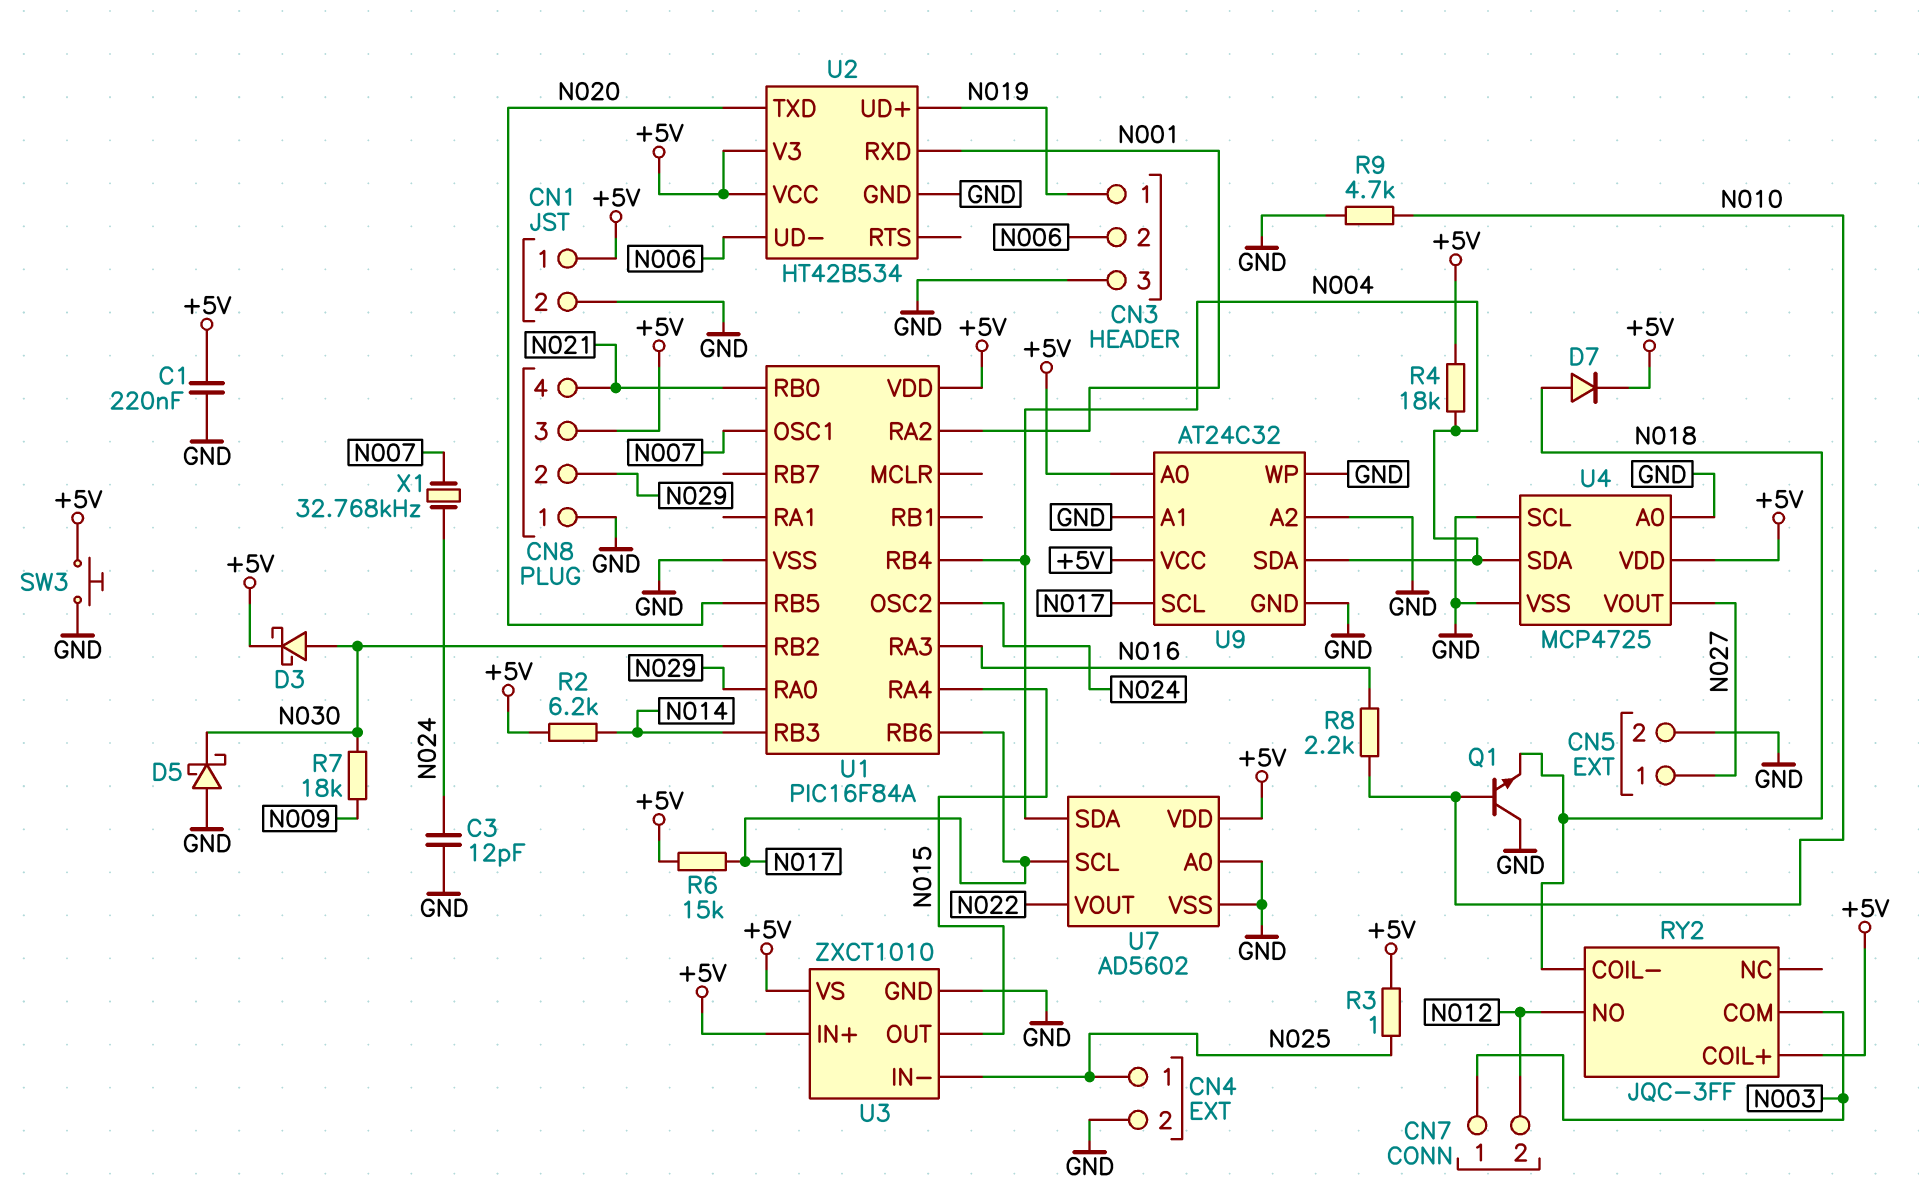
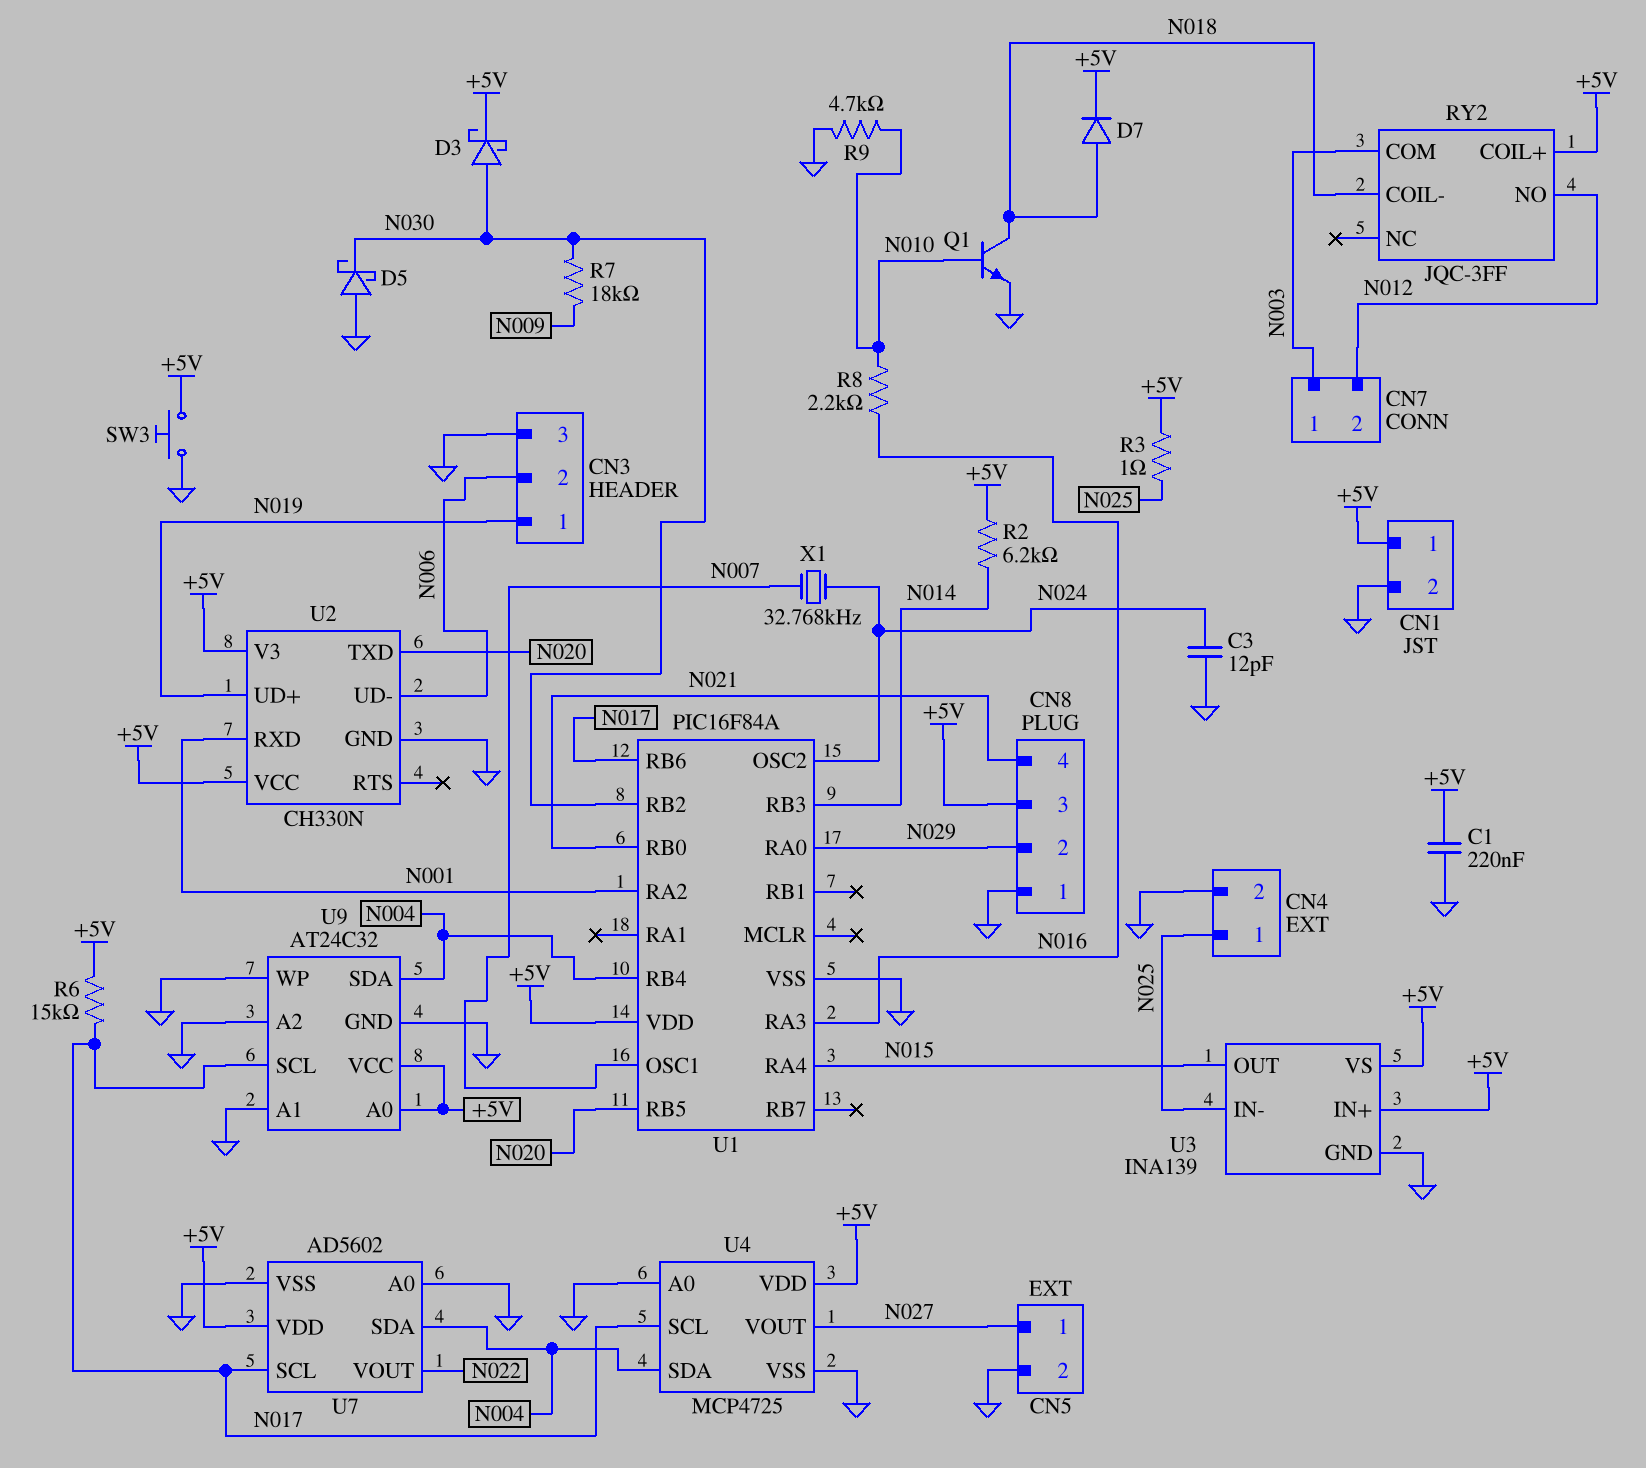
Q1: NPN (B N010, C GND, E N018) -> NPN (B N010, C N018, E GND)
R4: 18k (+5V, N004) -> none
U2: HT42B534 -> CH330N
U3: ZXCT1010 -> INA139
U4 pin SCL: GND -> N017

